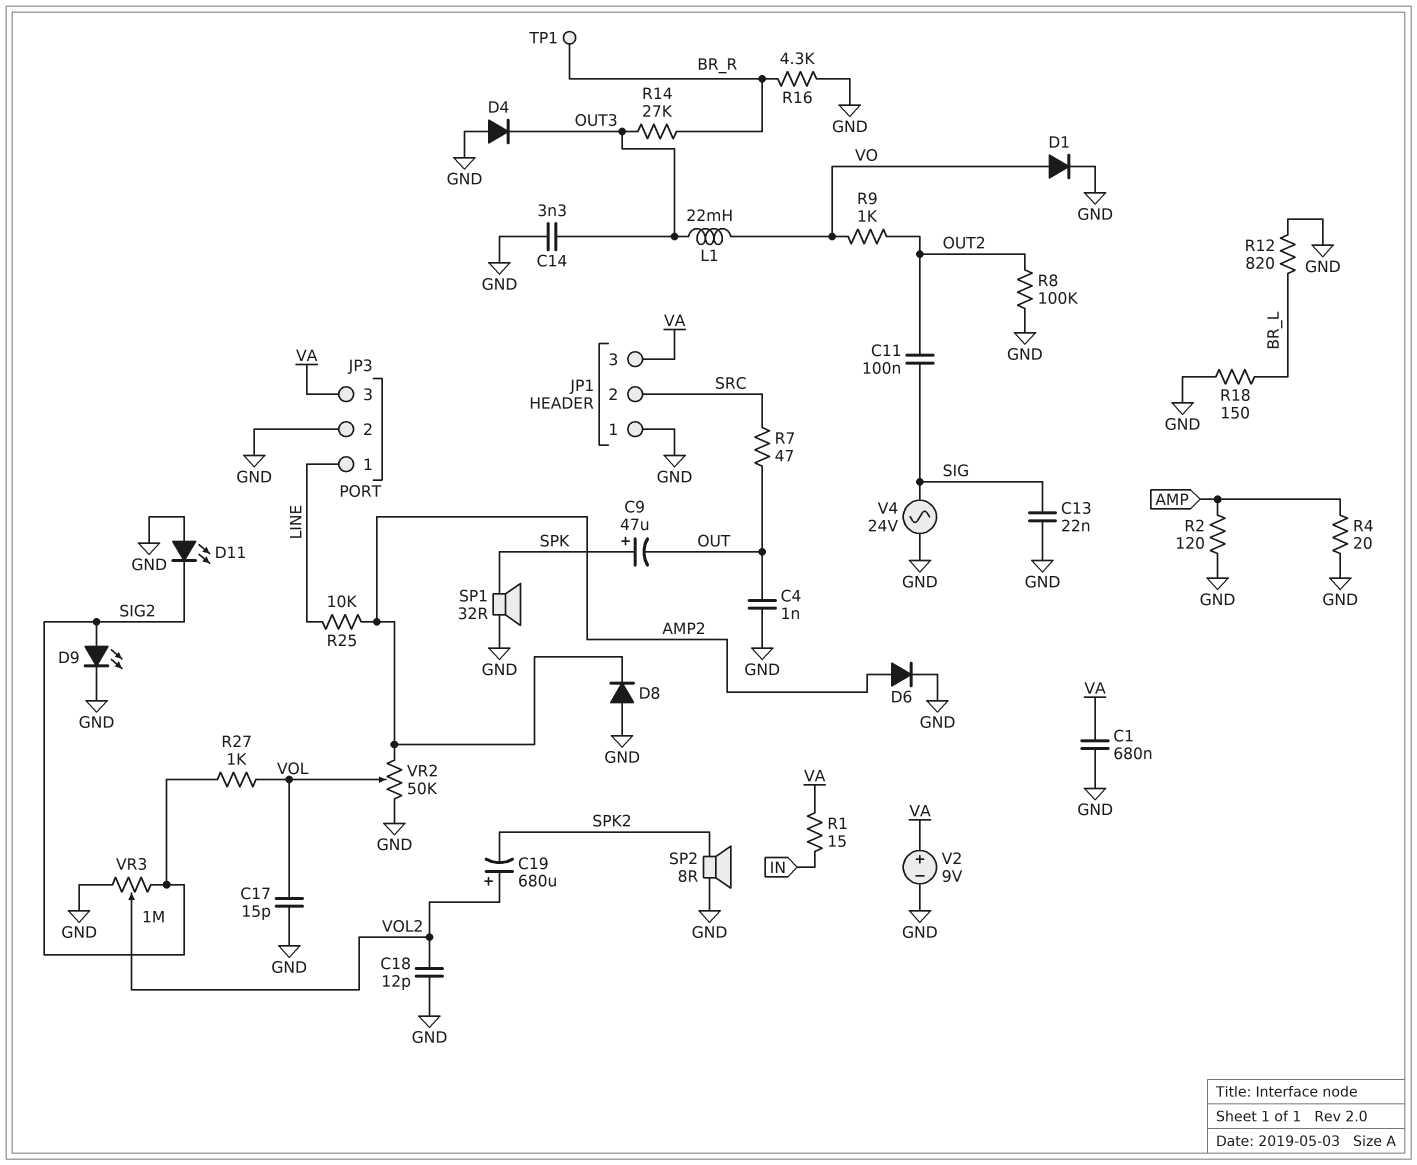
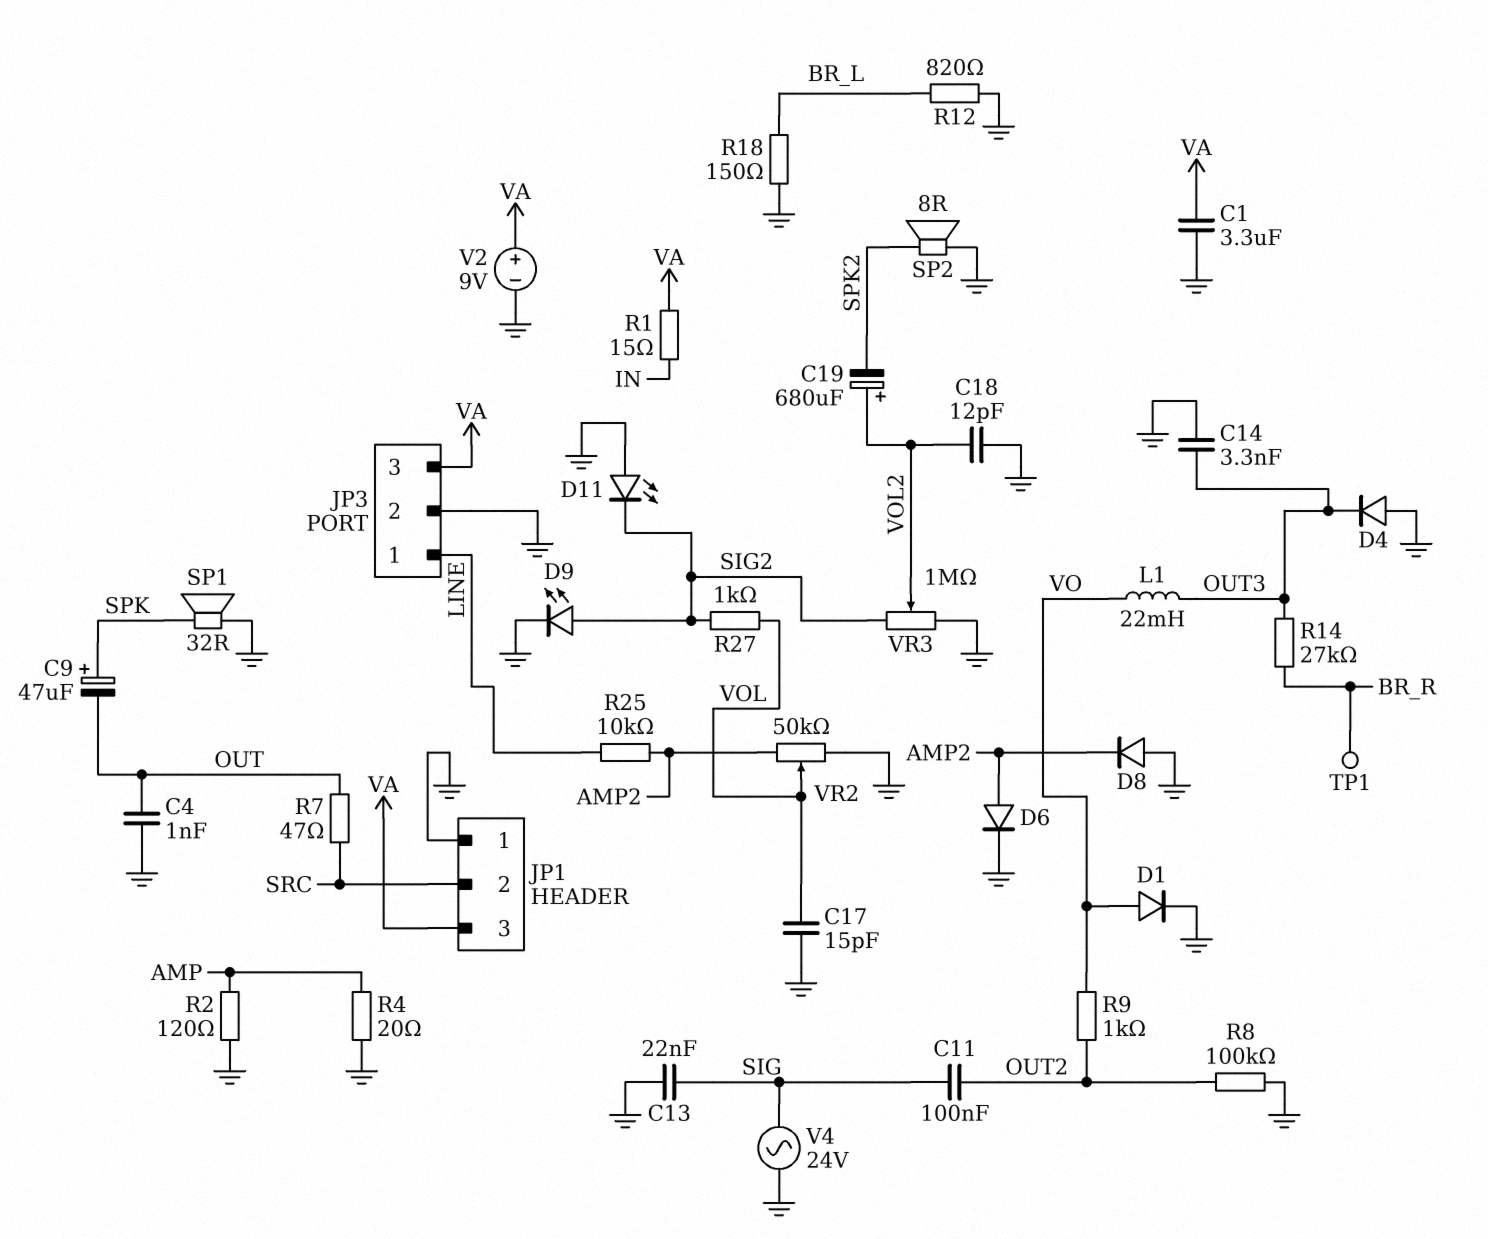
C1: 680nF (GND, VA) -> 3.3uF (GND, VA)
R16: 4.3k (BR_R, GND) -> none

